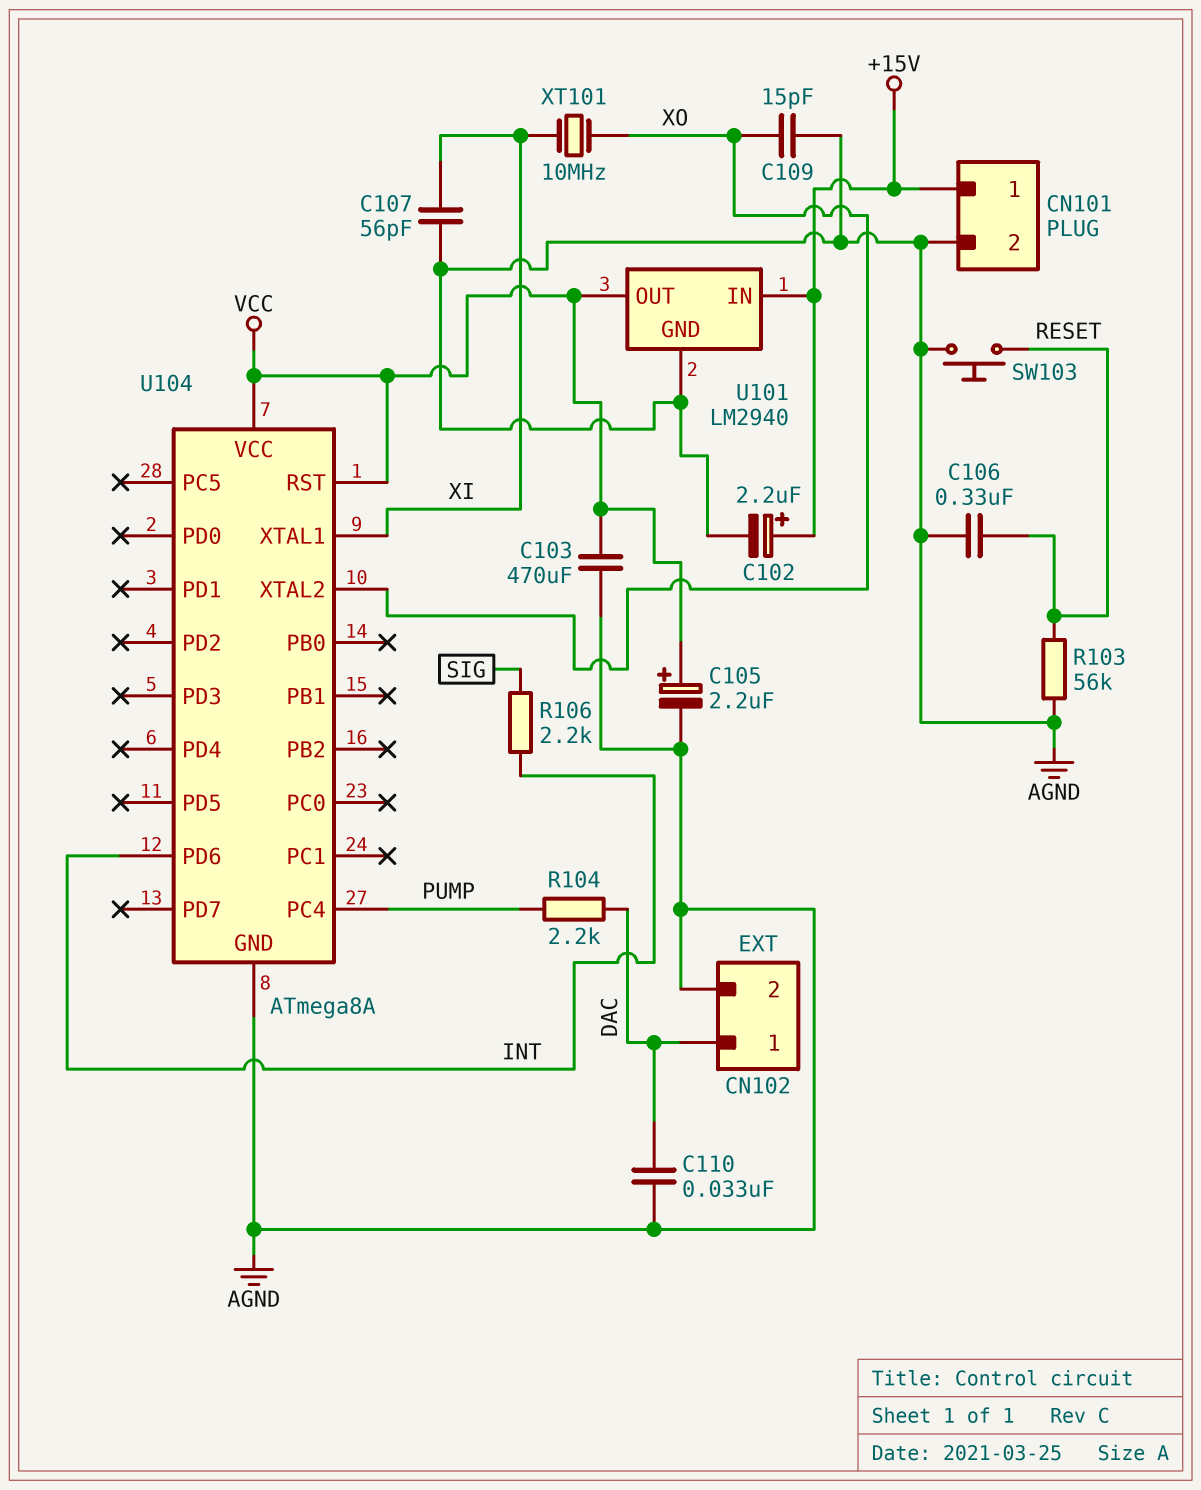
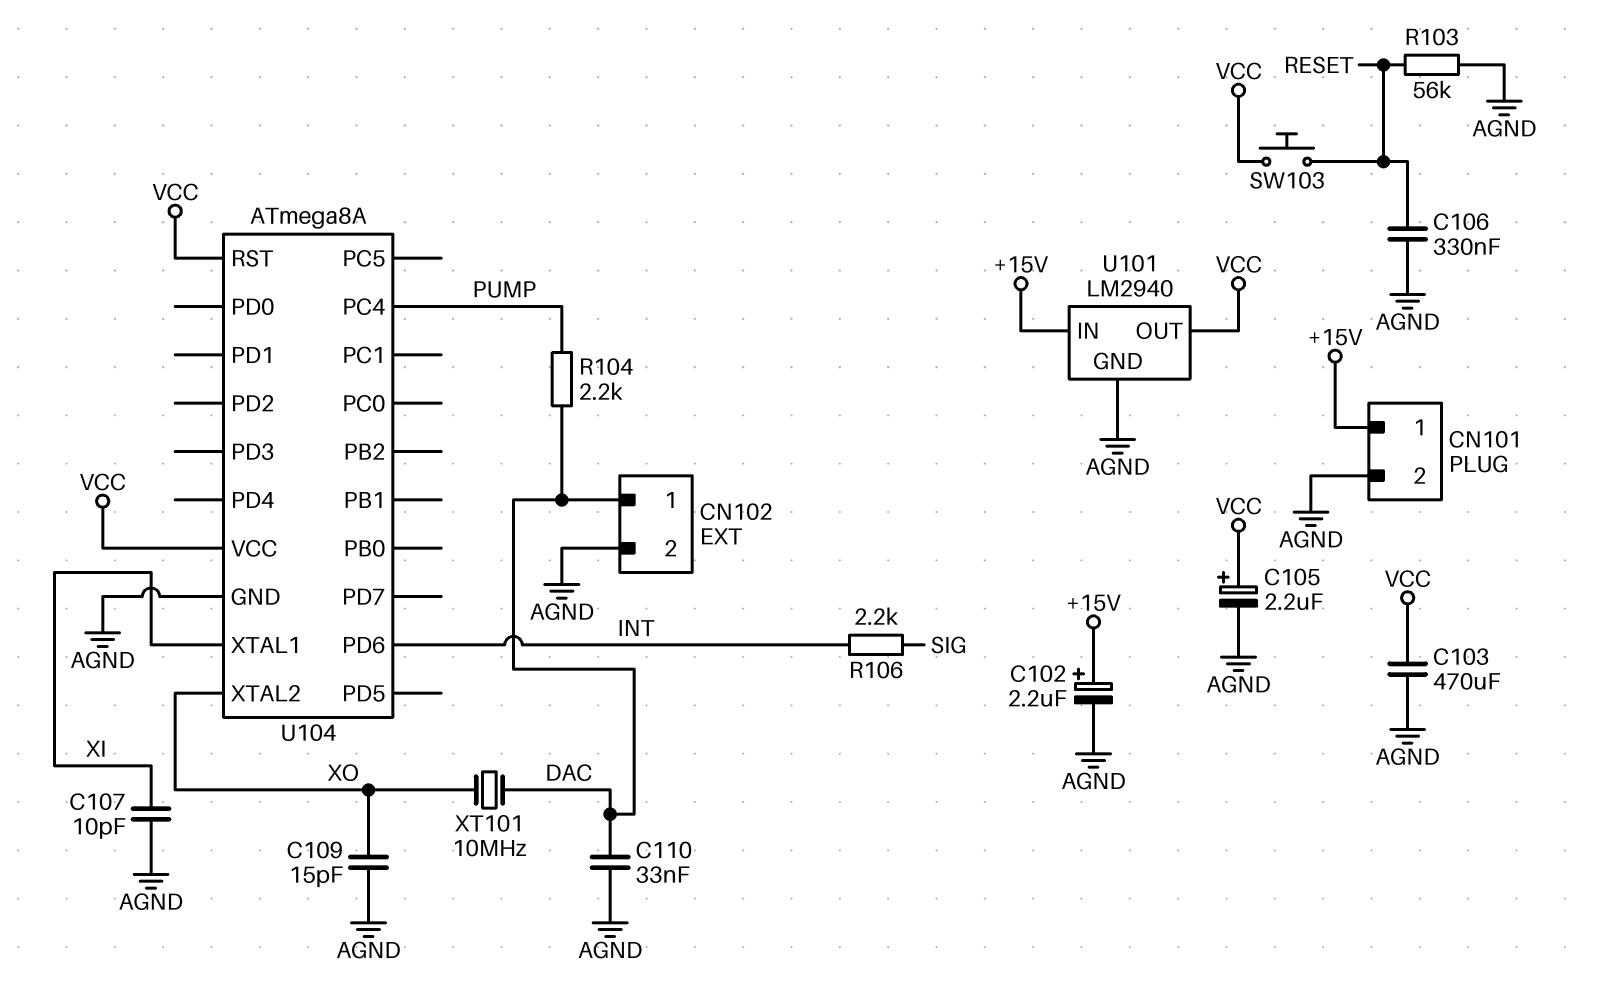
C107: 56pF (AGND, XI) -> 10pF (AGND, XI)
SW103: button (AGND, RESET) -> button (RESET, VCC)
XT101: 10MHz (XI, XO) -> 10MHz (DAC, XO)

